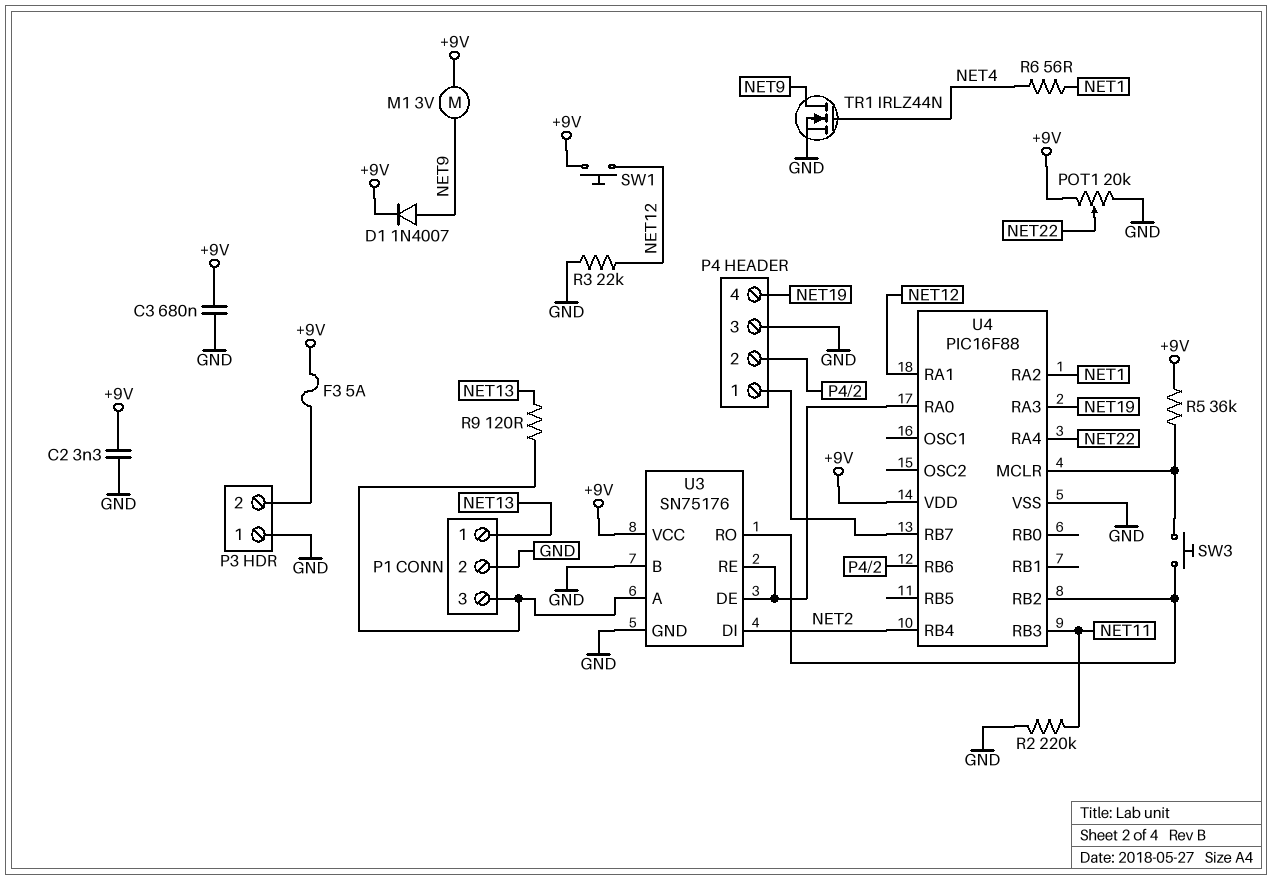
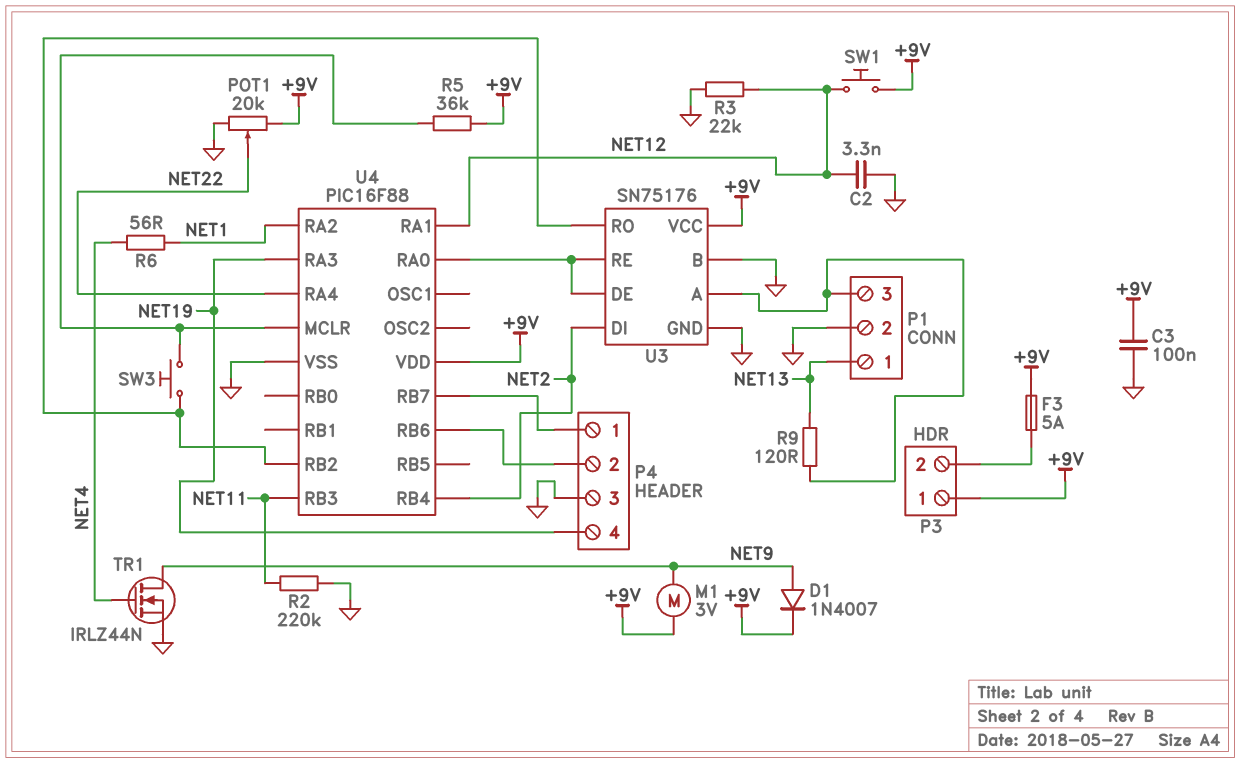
C2: 3.3nF (+9V, GND) -> 3.3nF (GND, NET12)
C3: 680nF (+9V, GND) -> 100nF (+9V, GND)
P3 pin 1: GND -> +9V

